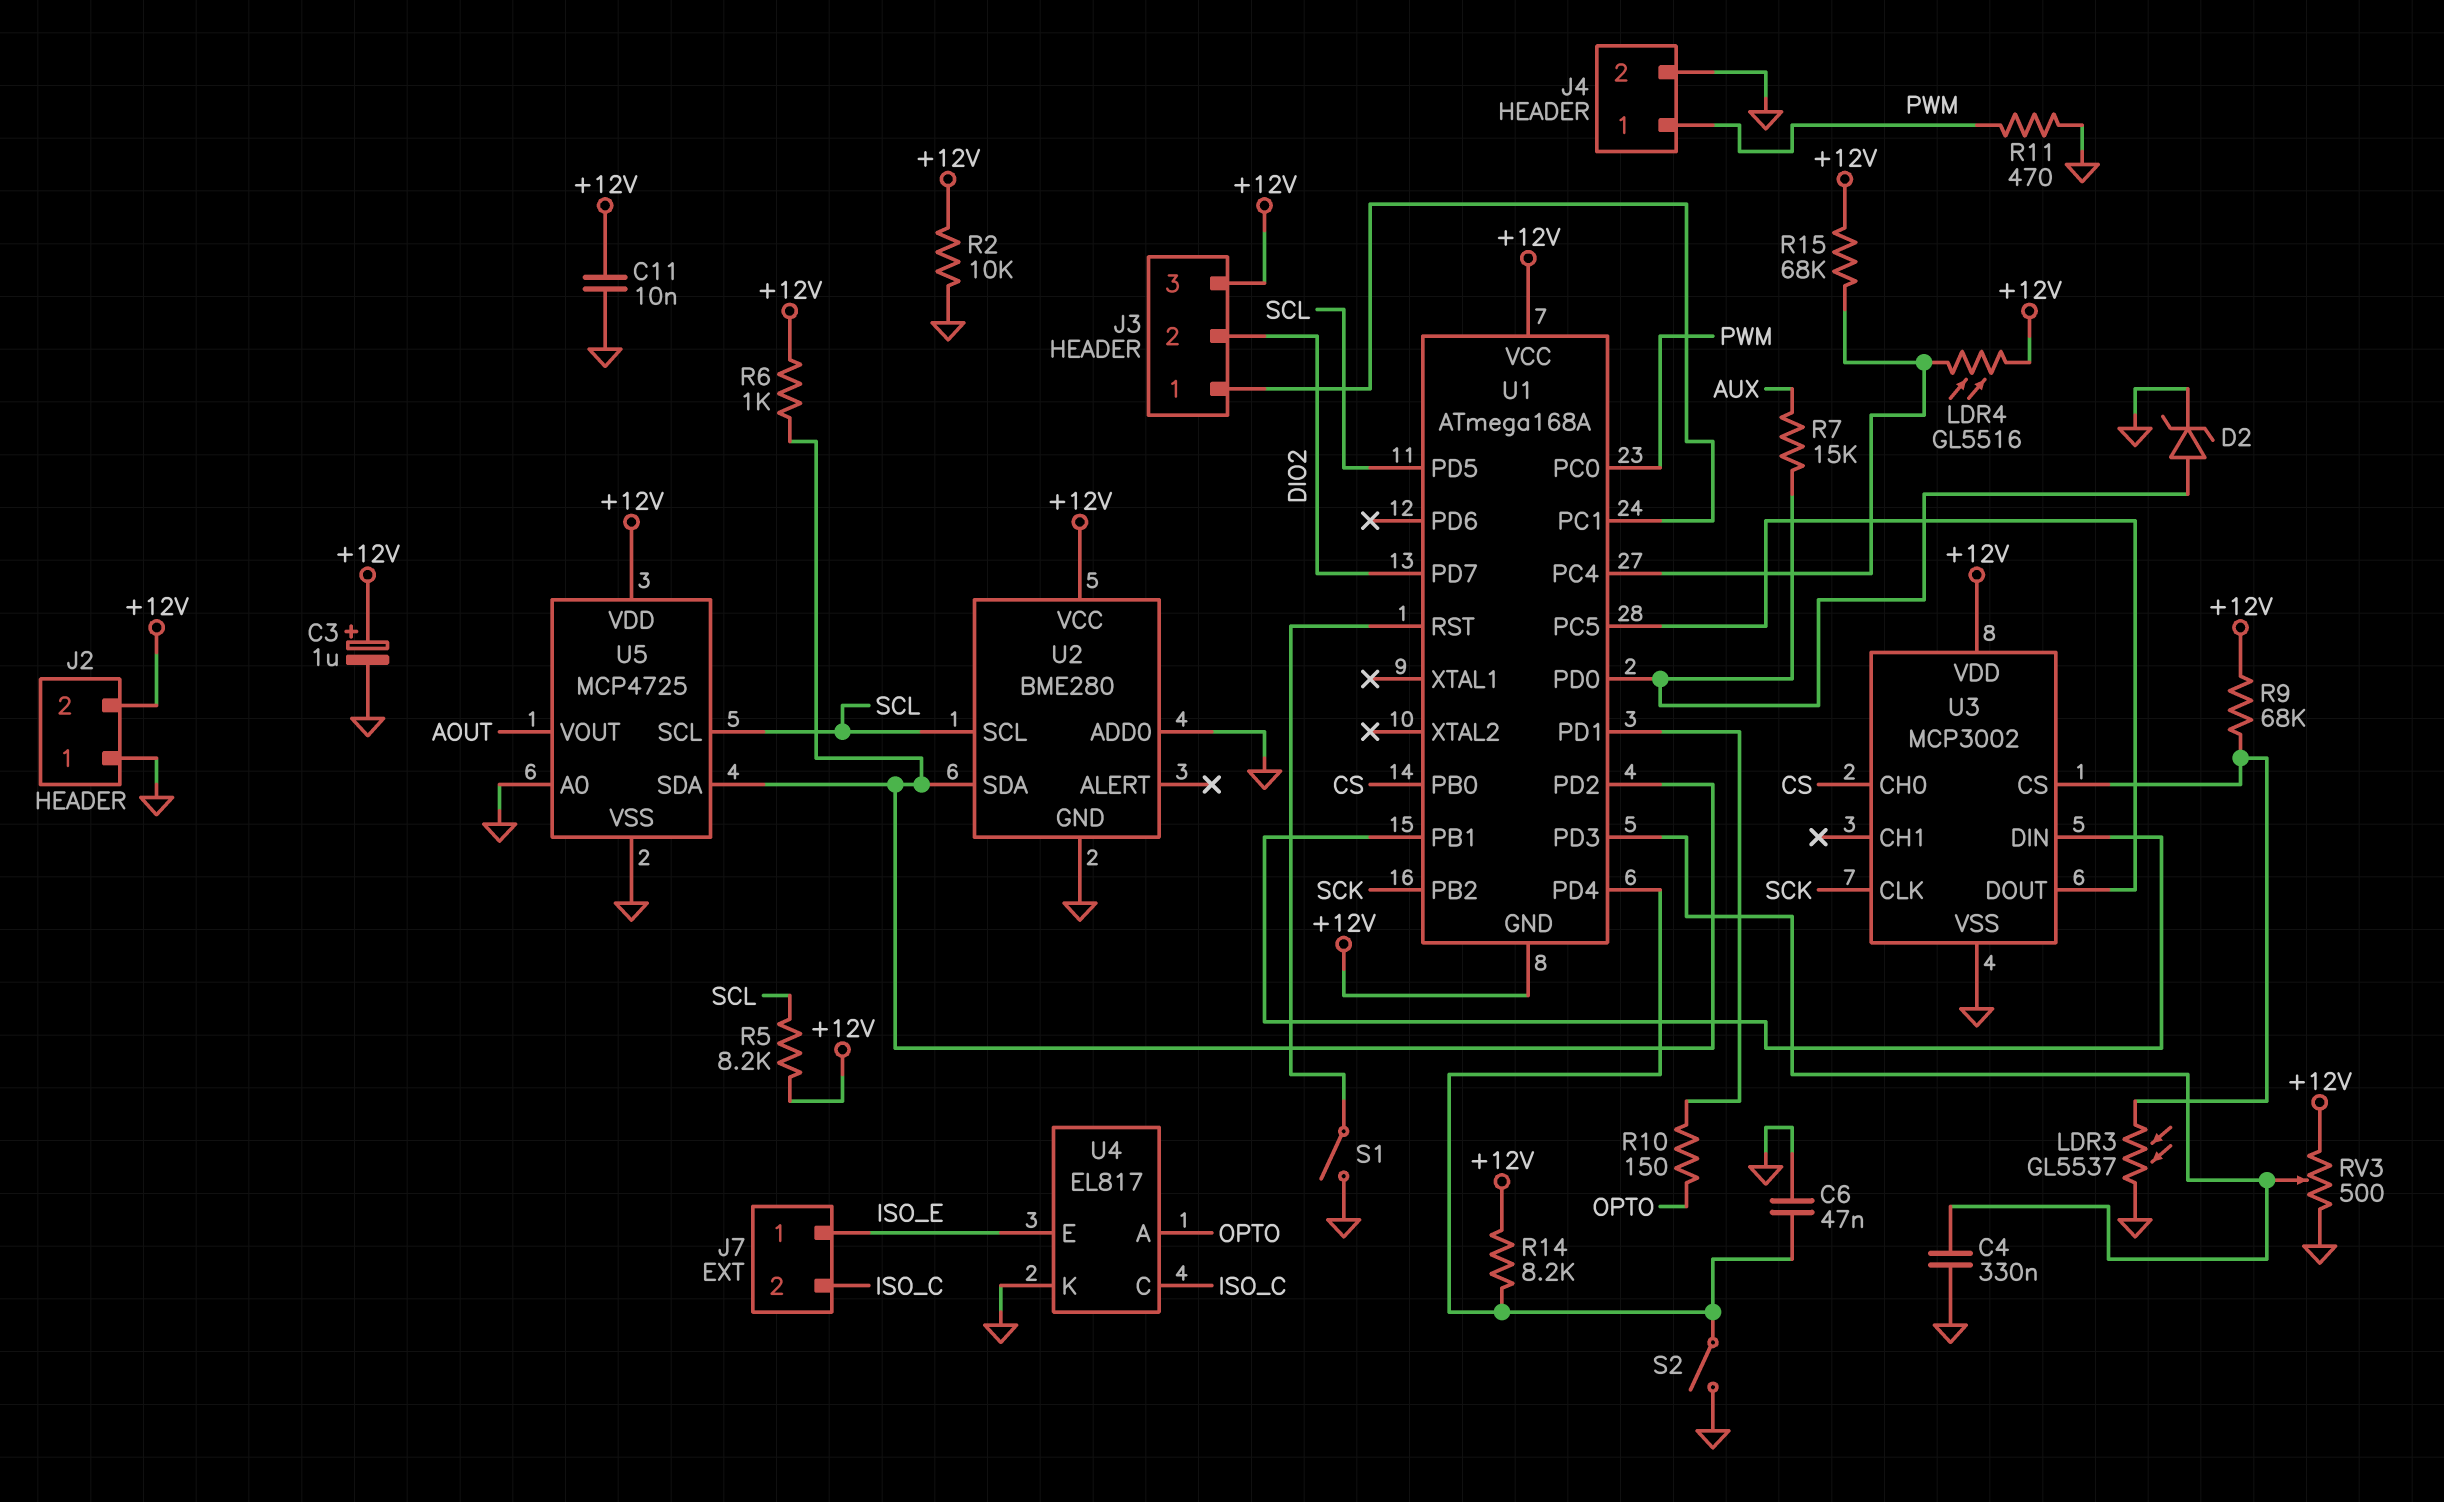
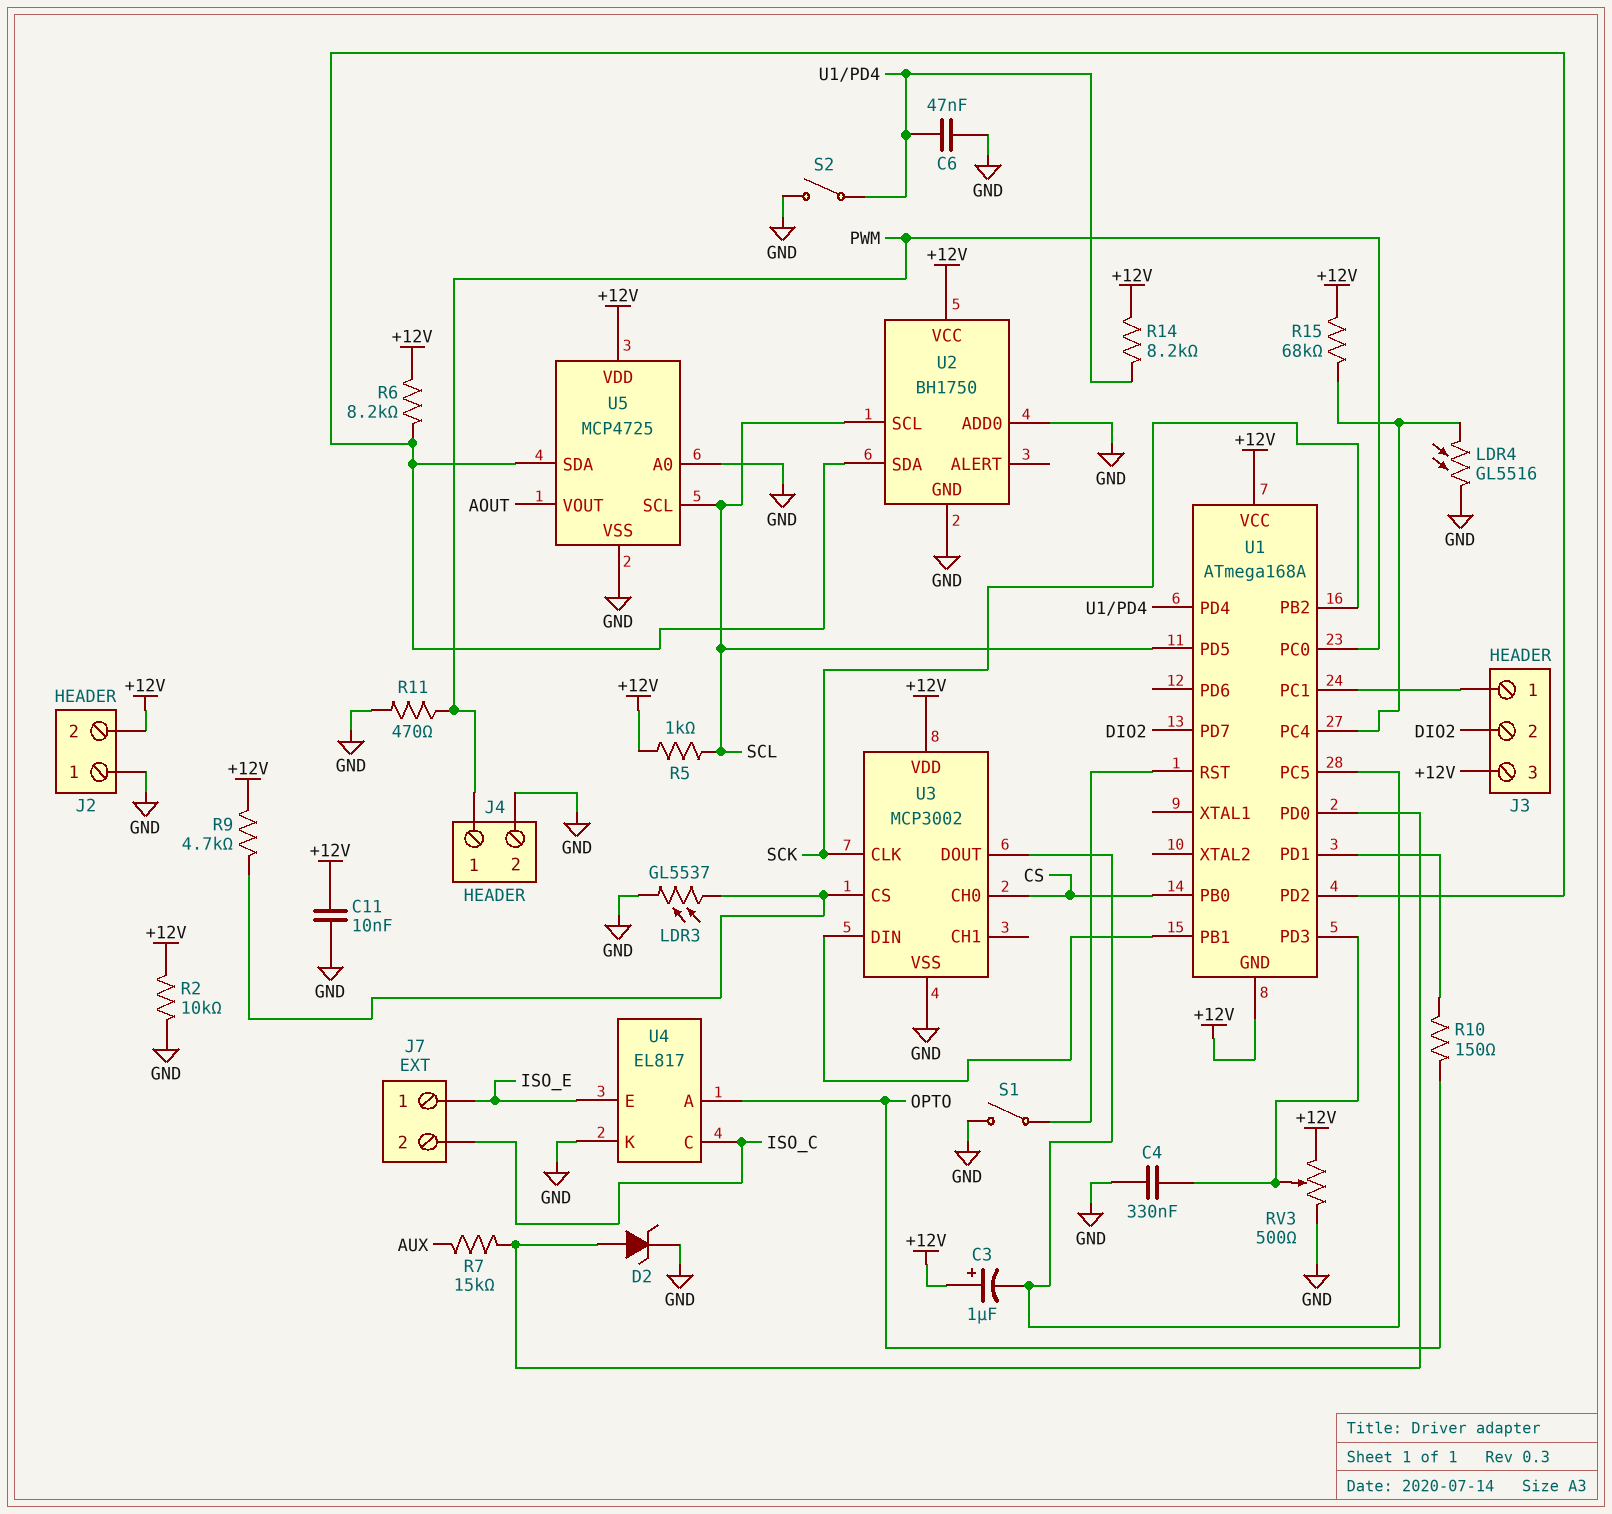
C3: 1uF (plus +12V, minus GND) -> 1uF (plus +12V, minus U1/PC5)
LDR4: GL5516 (+12V, U1/PC4) -> GL5516 (GND, U1/PC4)
R5: 8.2k (+12V, SCL) -> 1k (+12V, SCL)
R6: 1k (+12V, U1/PD2) -> 8.2k (+12V, U1/PD2)
R9: 68k (+12V, U3/CS) -> 4.7k (+12V, U3/CS)
U2: BME280 -> BH1750

